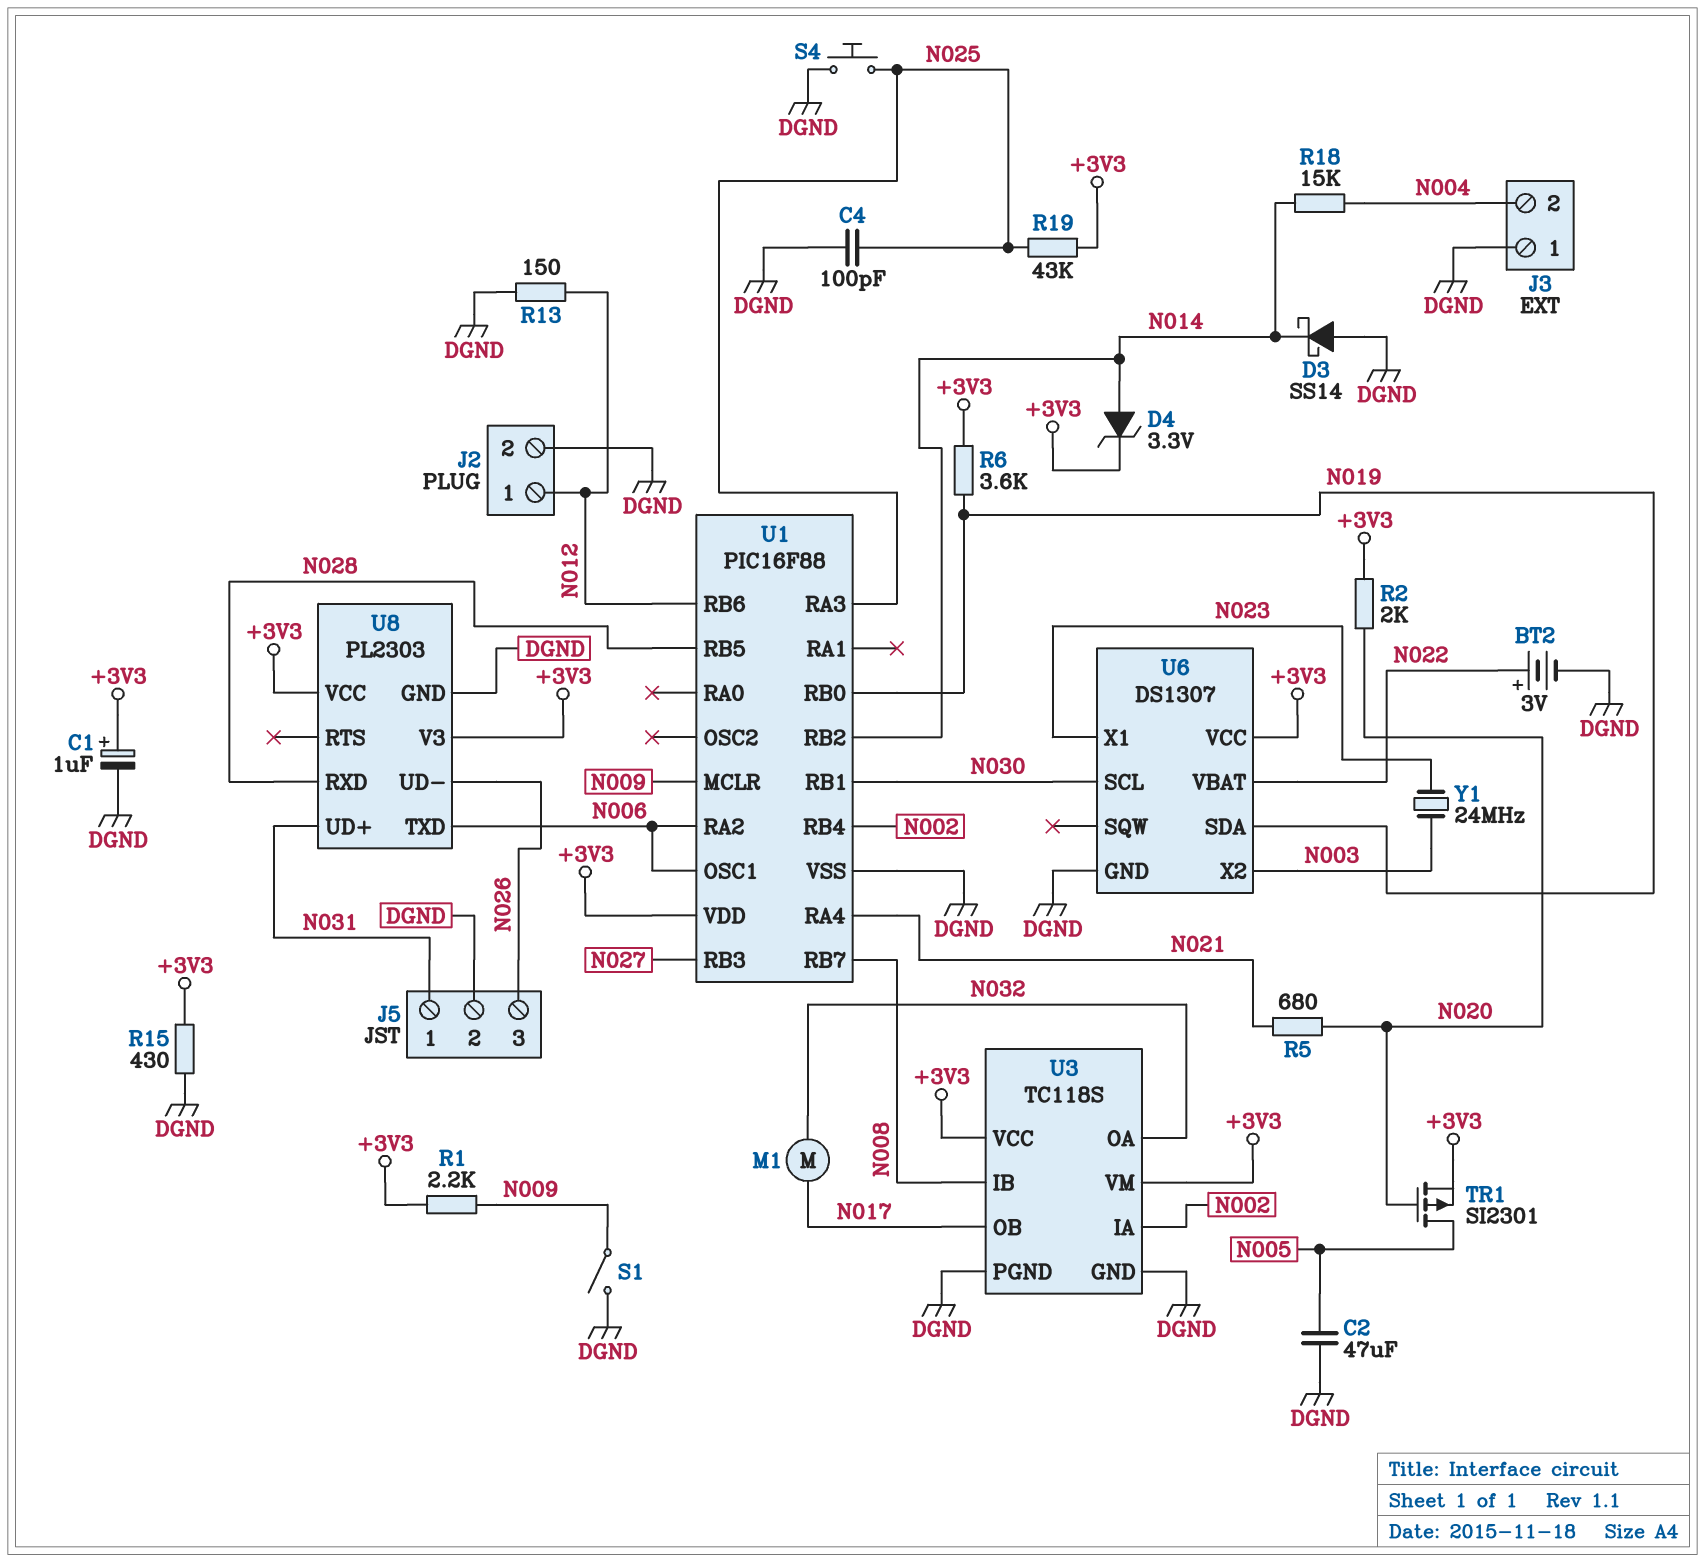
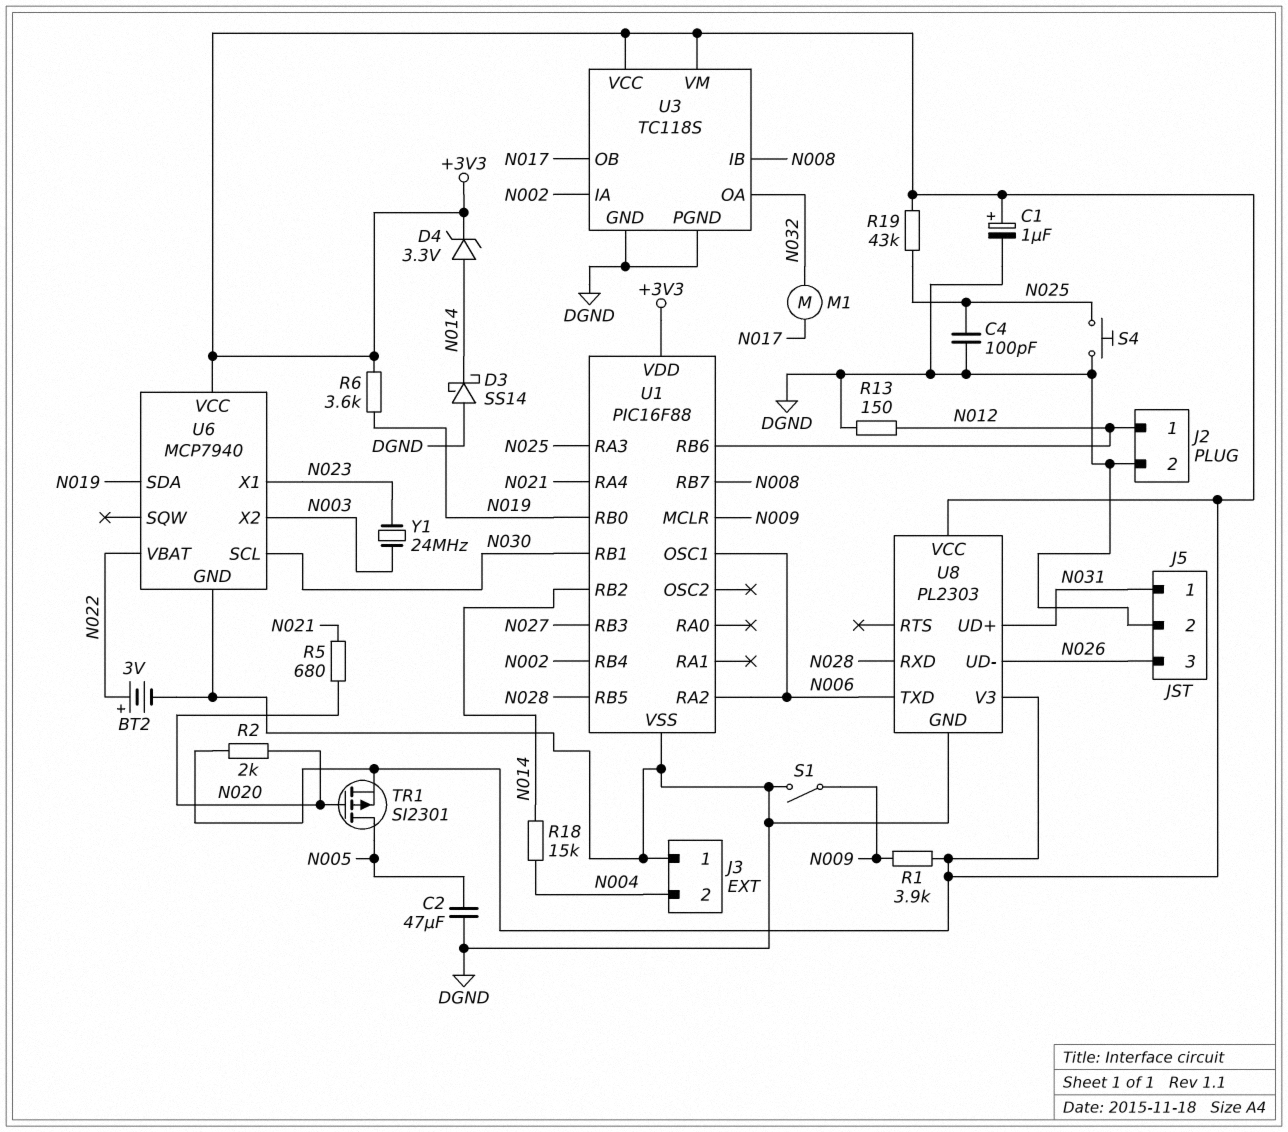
R1: 2.2k (+3V3, N009) -> 3.9k (+3V3, N009)
R15: 430 (+3V3, DGND) -> none
U6: DS1307 -> MCP7940

